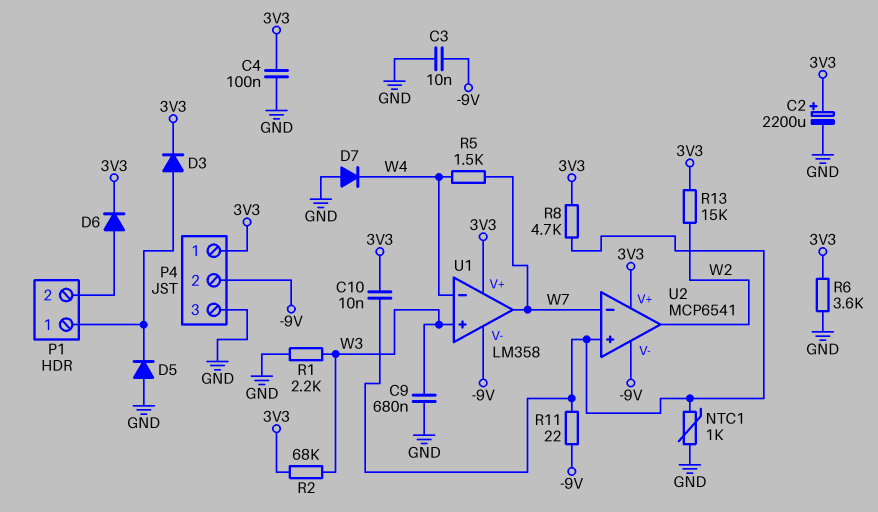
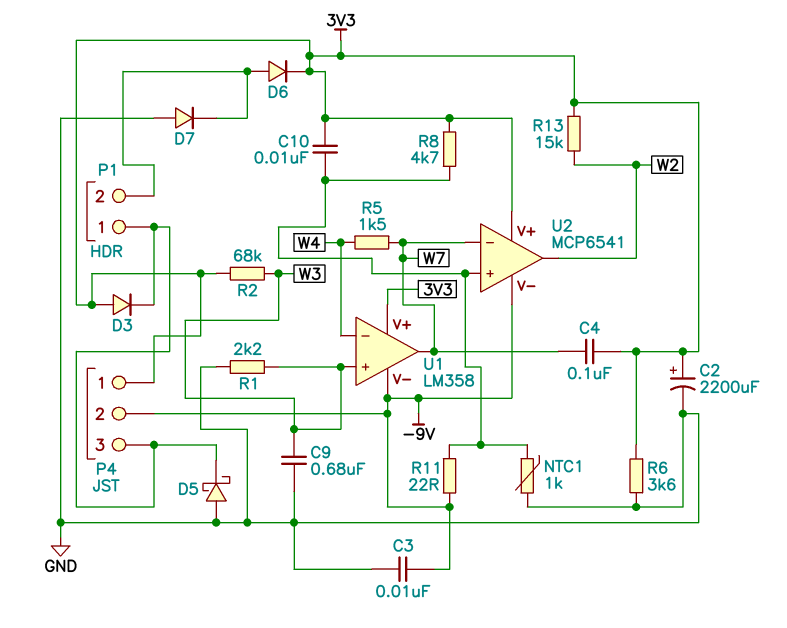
C4: 100nF (3V3, GND) -> 100nF (3V3, W7)
D3: diode (A P1/1, K 3V3) -> diode (A 3V3, K P1/1)
D5: diode (A GND, K P1/1) -> schottky (A GND, K P1/1)
D7: diode (A GND, K W4) -> diode (A GND, K P1/2)
P4 pin 3: GND -> P1/1

